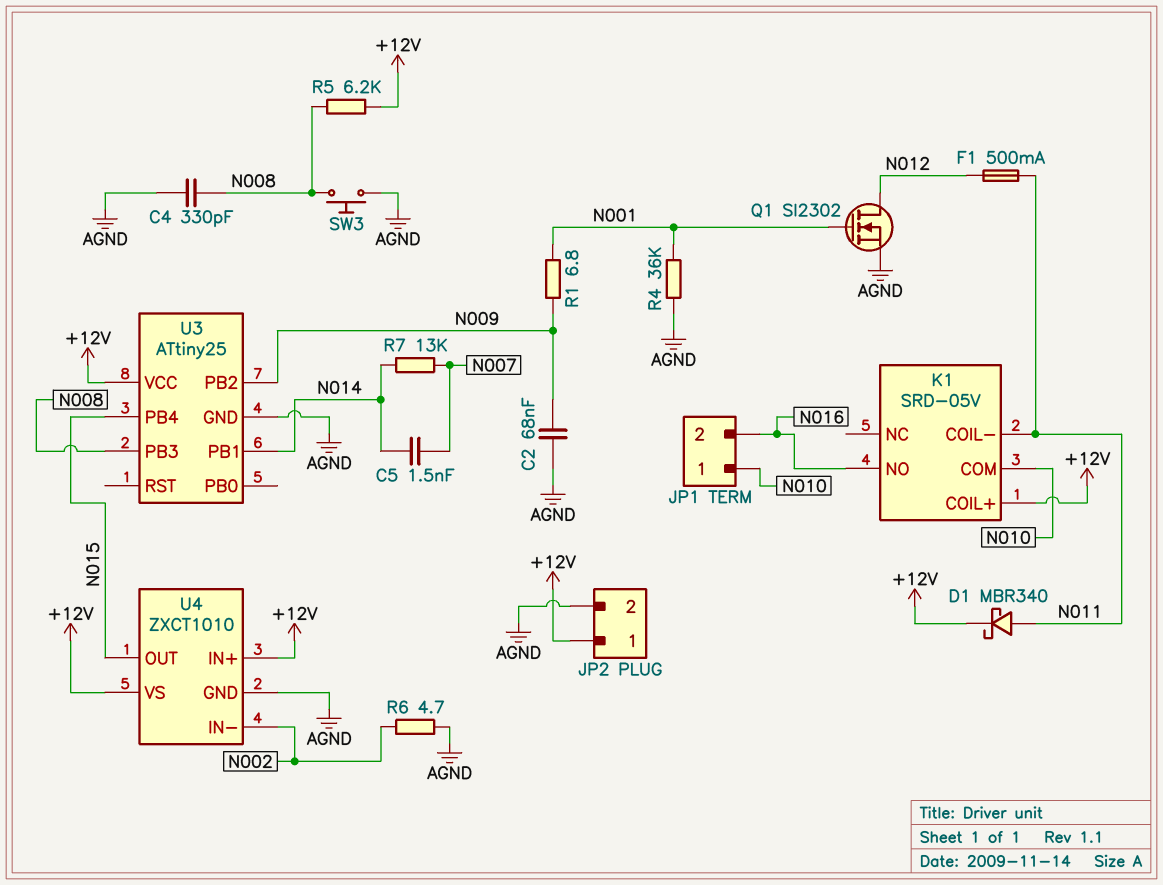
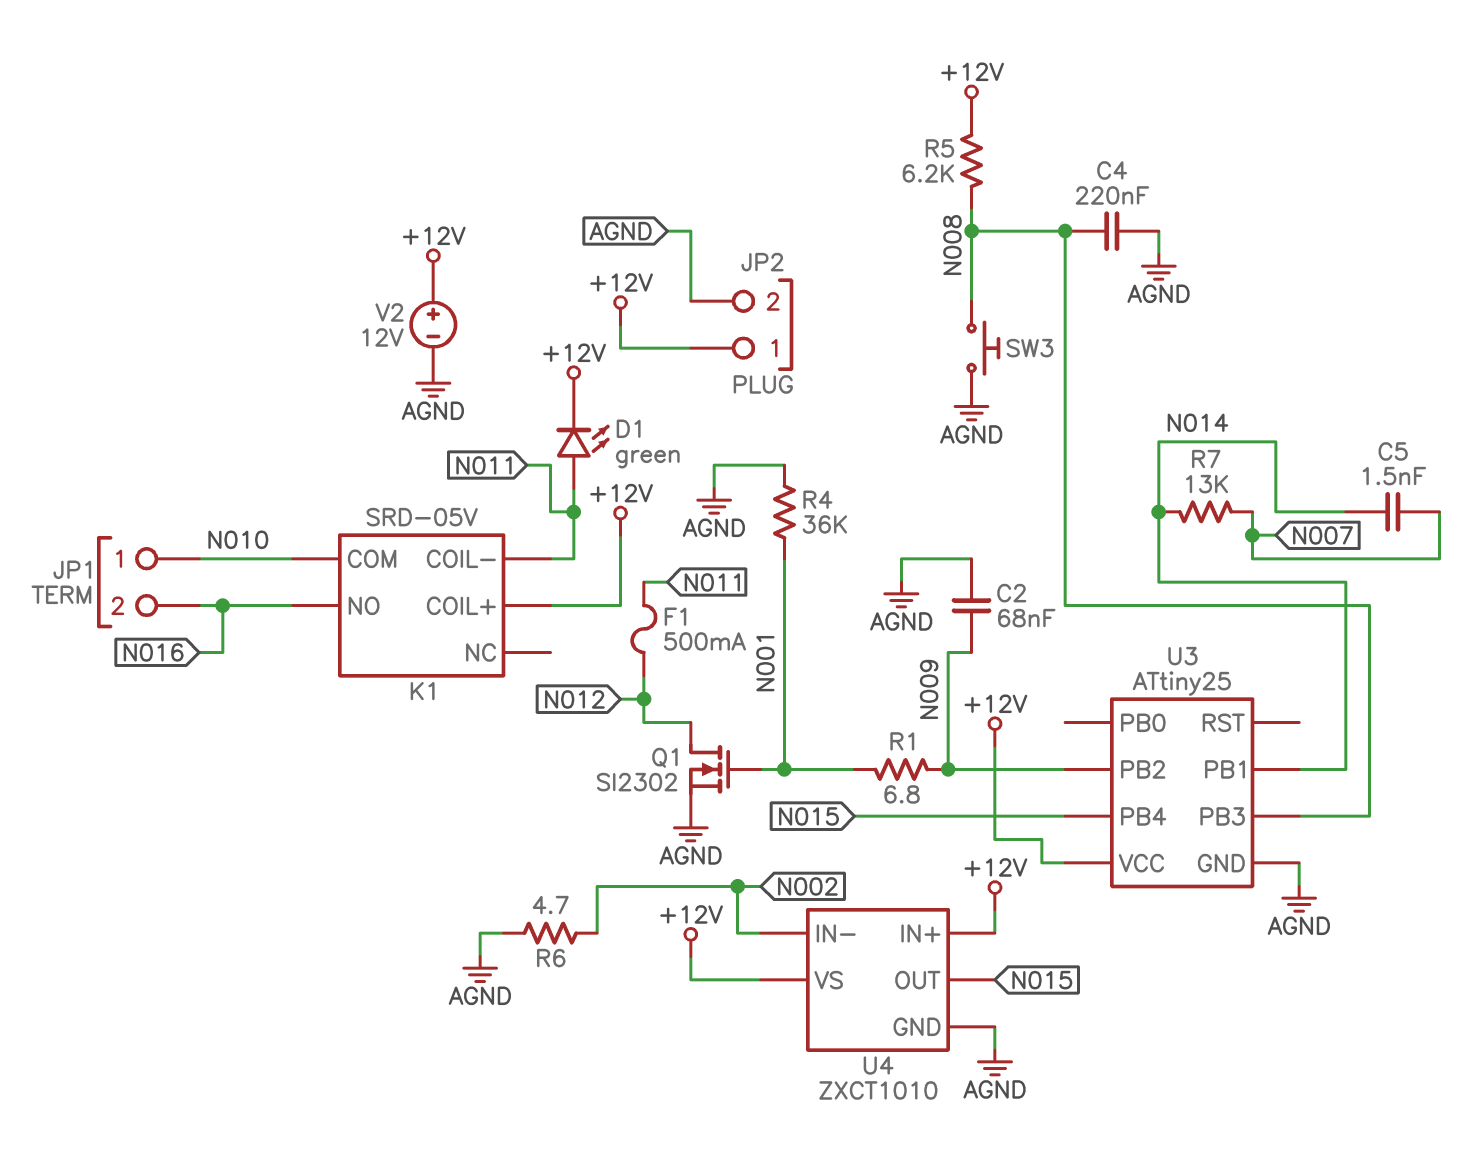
C4: 330pF (AGND, N008) -> 220nF (AGND, N008)
D1: schottky MBR340 (A N011, K +12V) -> LED green (A N011, K +12V)
V2: none -> 12V (plus +12V, minus AGND)

